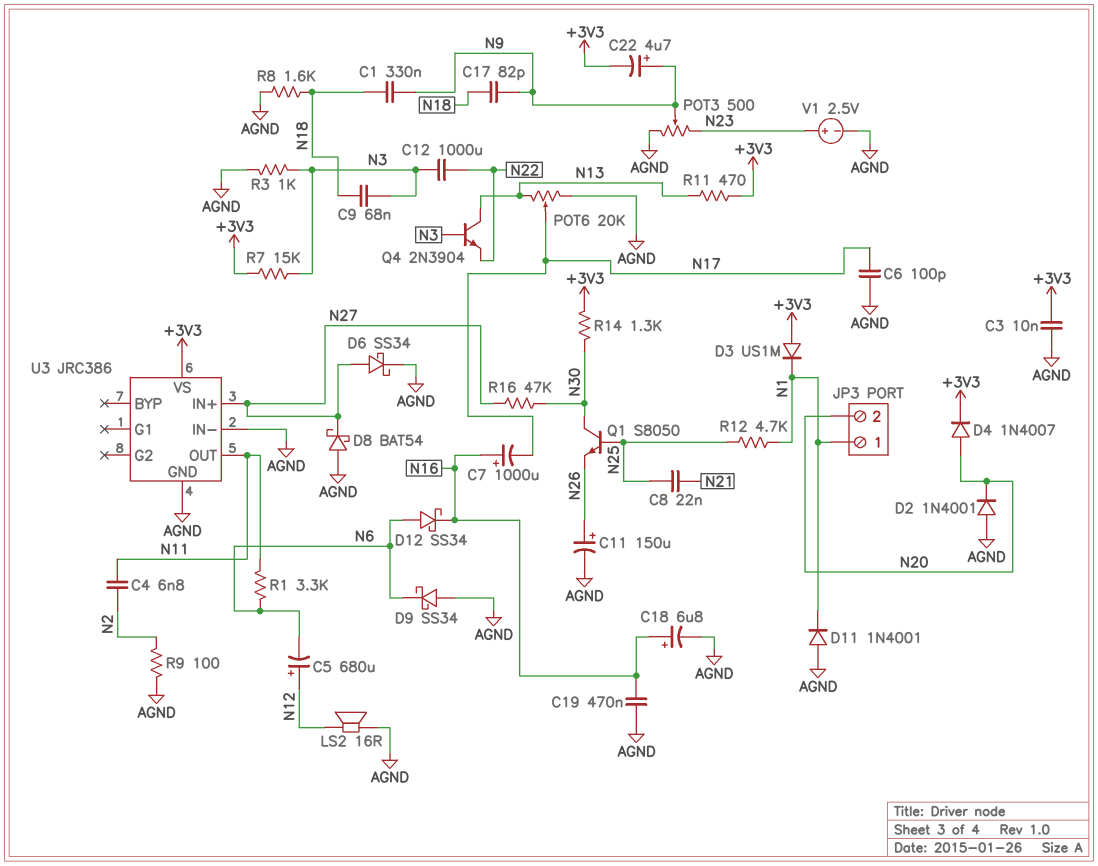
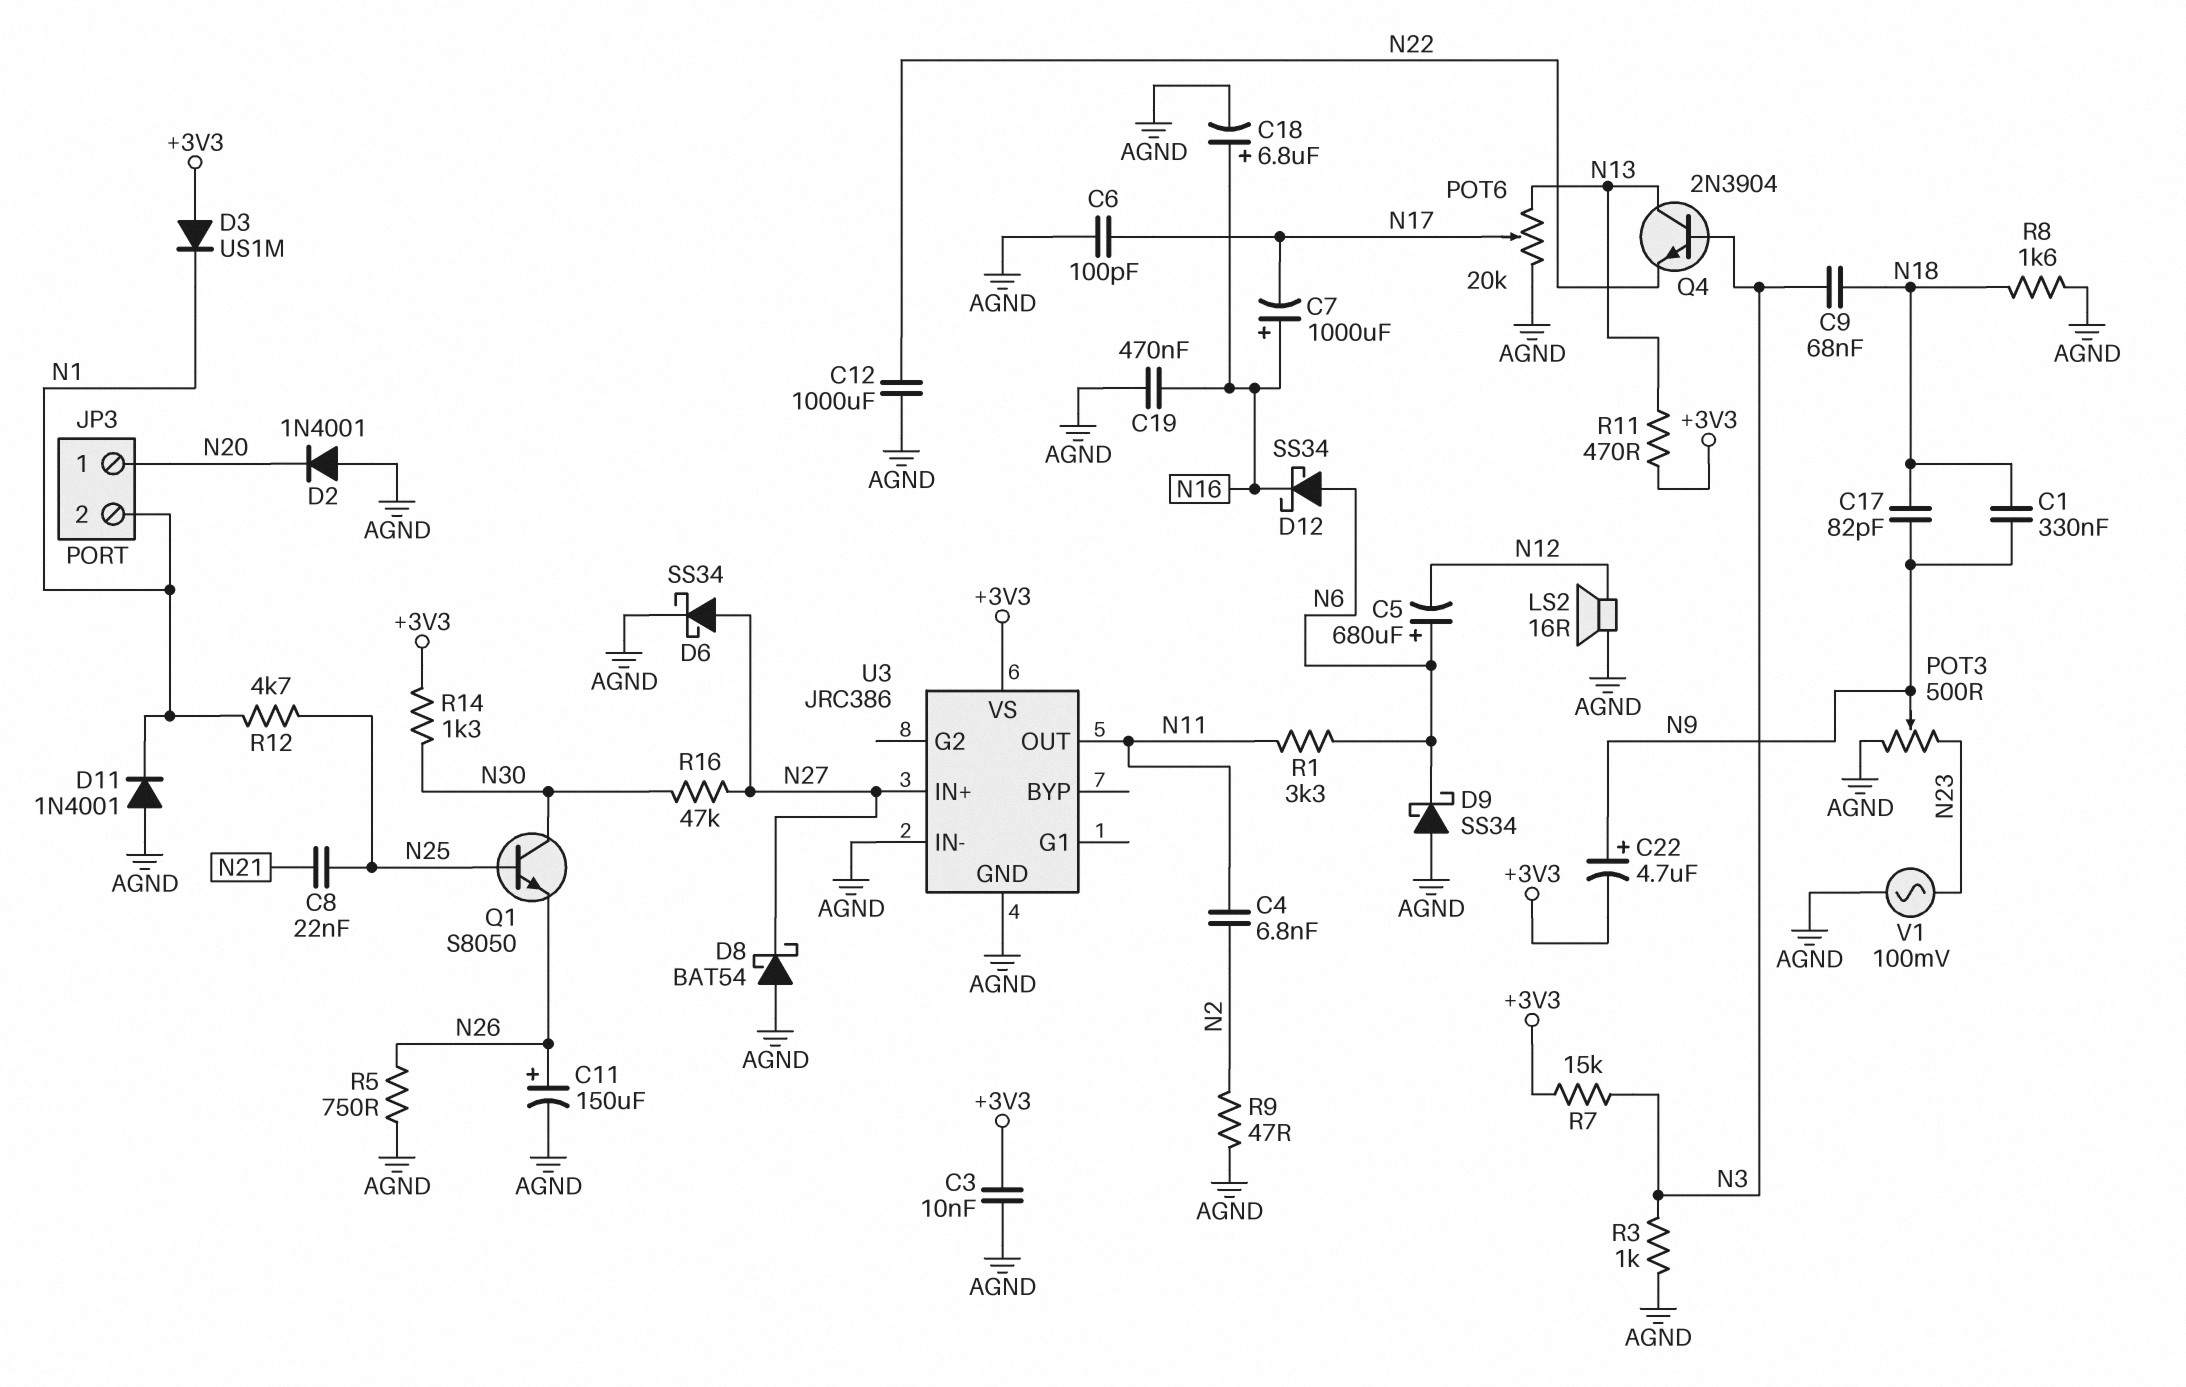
C5: 680uF (plus N12, minus N6) -> 680uF (plus N6, minus N12)
C12: 1000uF (N3, N22) -> 1000uF (AGND, N22)
D4: diode 1N4007 (A N20, K +3V3) -> none
JP3 pin 1: N1 -> N20
JP3 pin 2: N20 -> N1
R5: none -> 750 (AGND, N26)
R9: 100 (AGND, N2) -> 47 (AGND, N2)
V1: 2.5V (plus N23, minus AGND) -> AC 100mV (AGND, N23)

